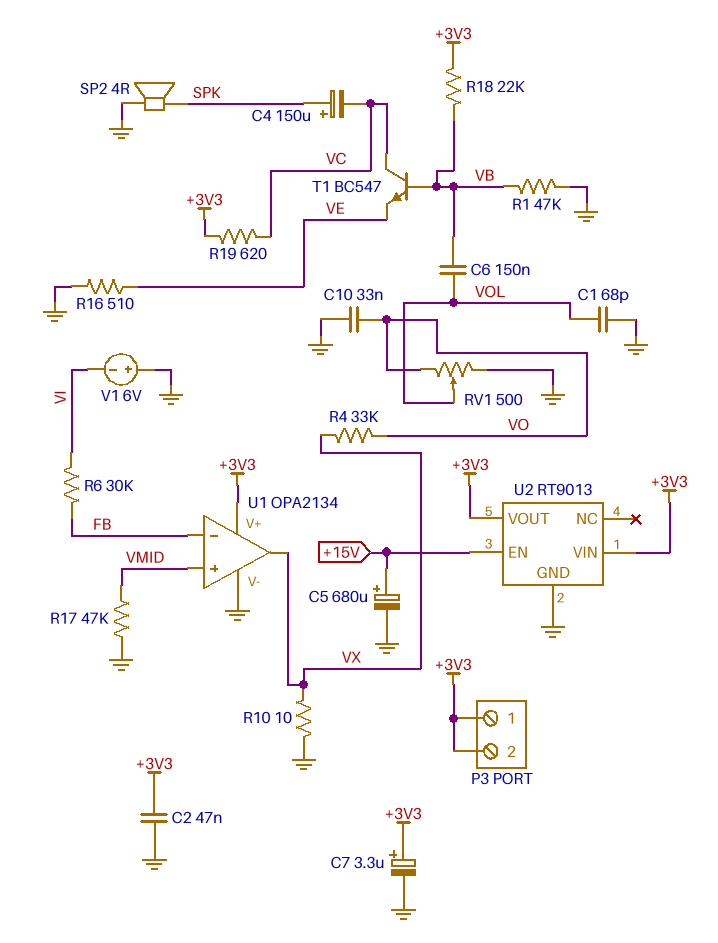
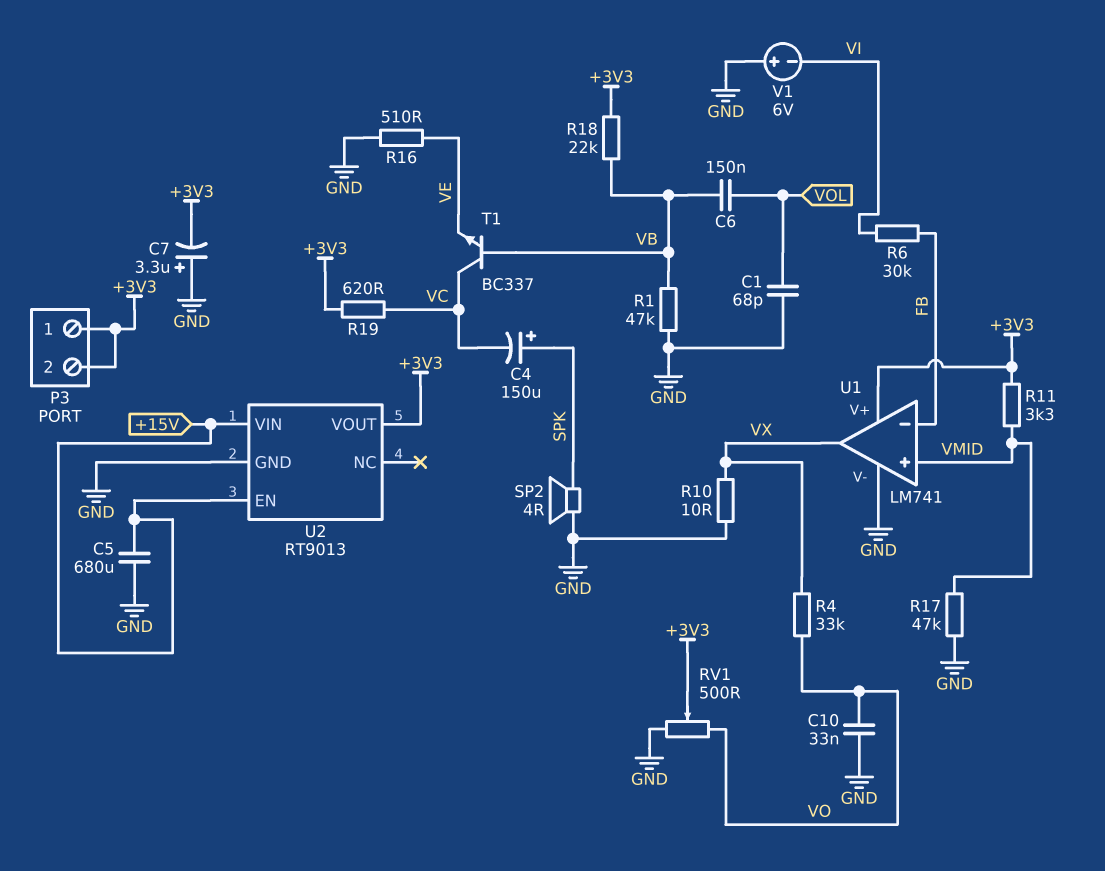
C2: 47nF (+3V3, GND) -> none
C5: 680uF (plus +15V, minus GND) -> 680uF (+15V, GND)
C7: 3.3uF (plus +3V3, minus GND) -> 3.3uF (plus GND, minus +3V3)
R11: none -> 3.3k (+3V3, VMID)
RV1: 500 (GND, VO, wiper VOL) -> 500 (GND, VO, wiper +3V3)
T1: NPN BC547 (B VB, C VC, E VE) -> NPN BC337 (B VB, C VC, E VE)
U1: OPA2134 -> LM741
U2 pin VIN: +3V3 -> +15V

